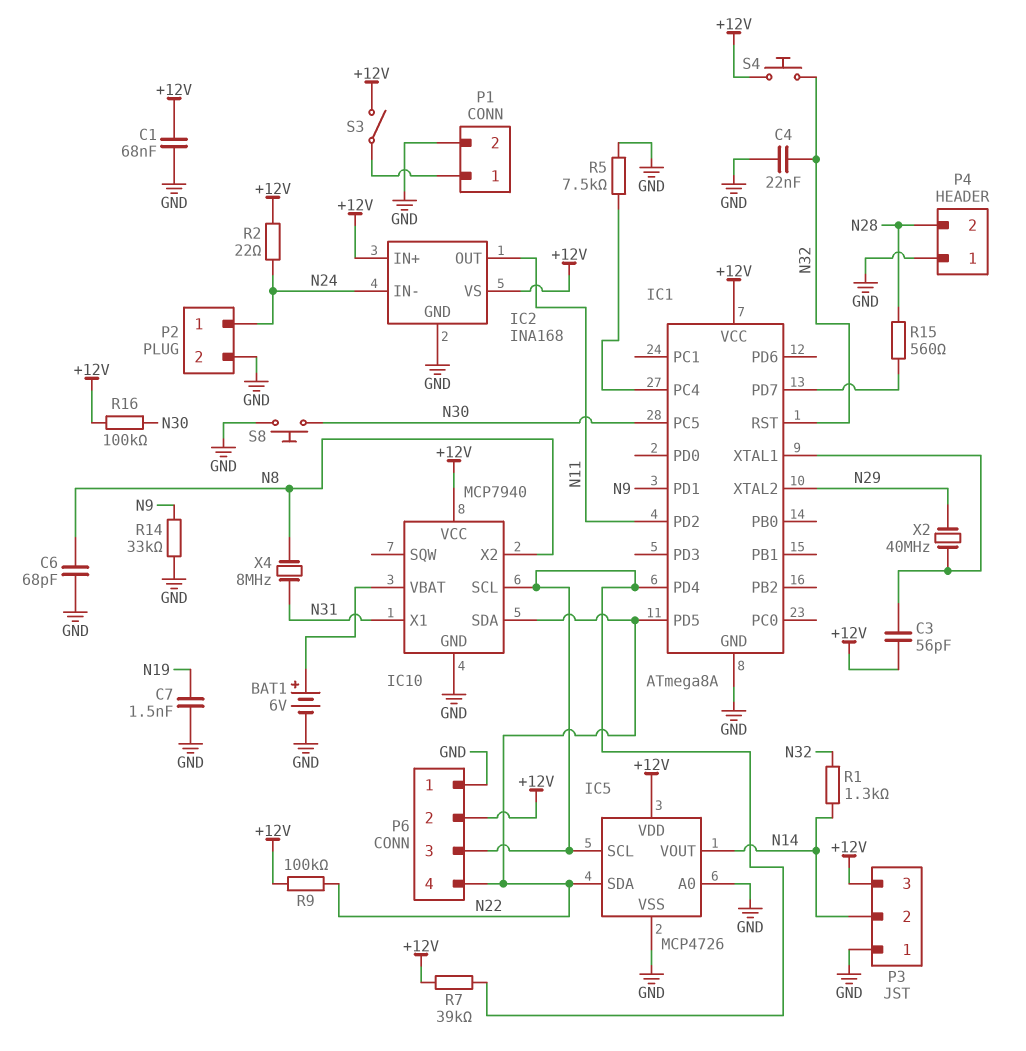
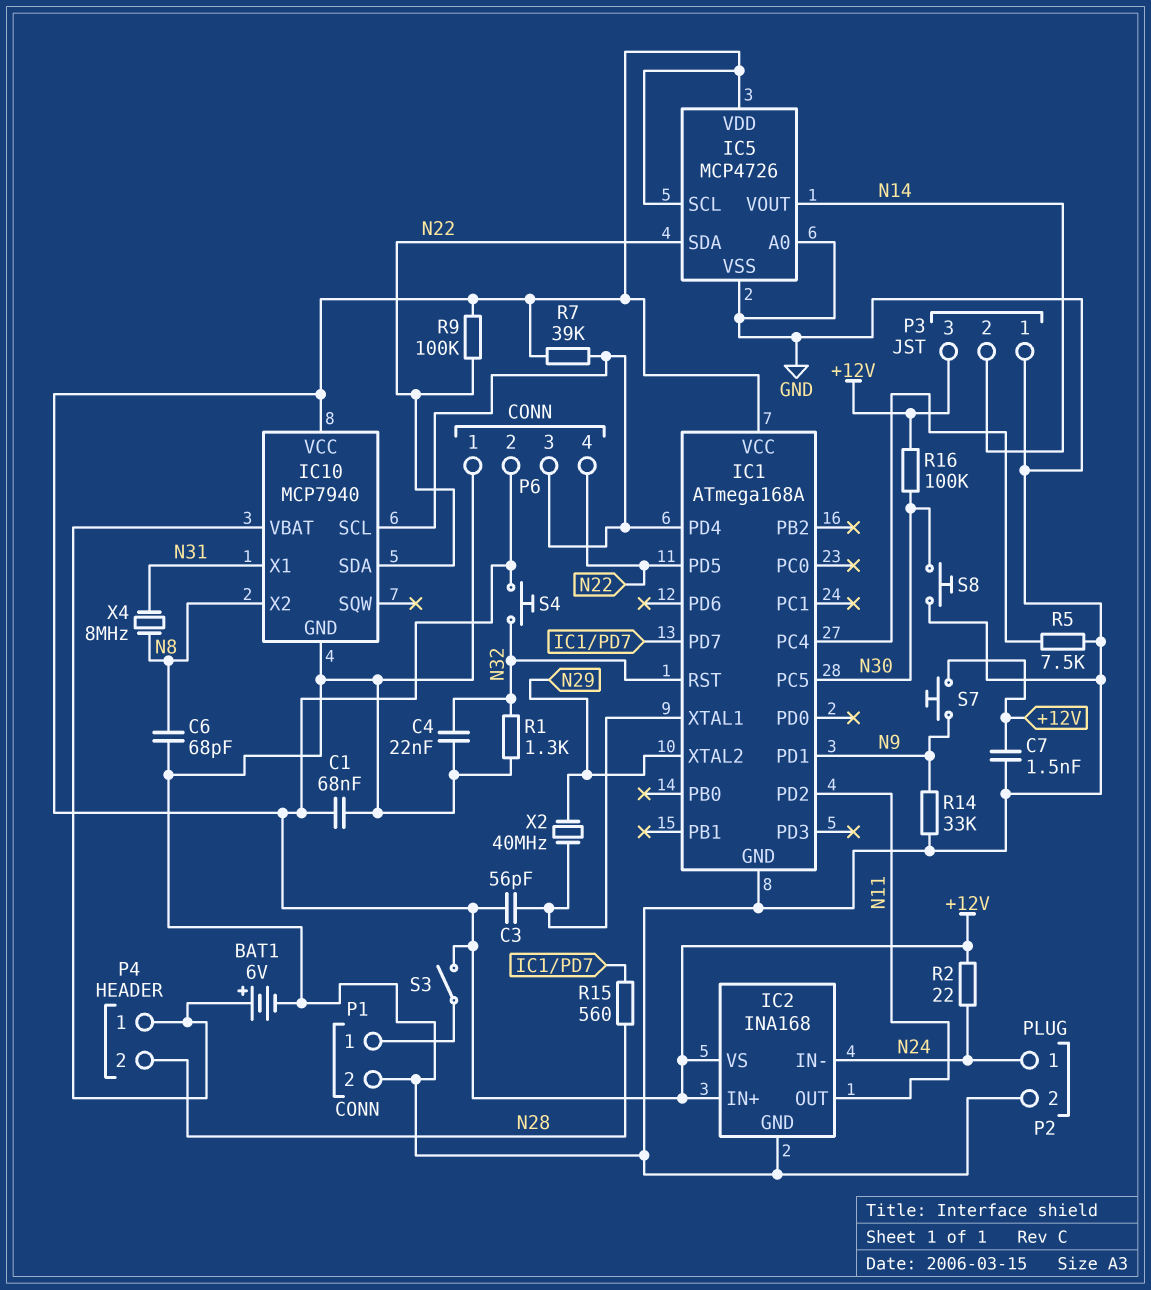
C7: 1.5nF (GND, N19) -> 1.5nF (+12V, GND)
IC1: ATmega8A -> ATmega168A
IC5 pin SCL: IC1/PD4 -> +12V
P4 pin 1: GND -> IC10/VBAT
R1: 1.3k (N14, N32) -> 1.3k (GND, N32)
S7: none -> button (+12V, N9)

